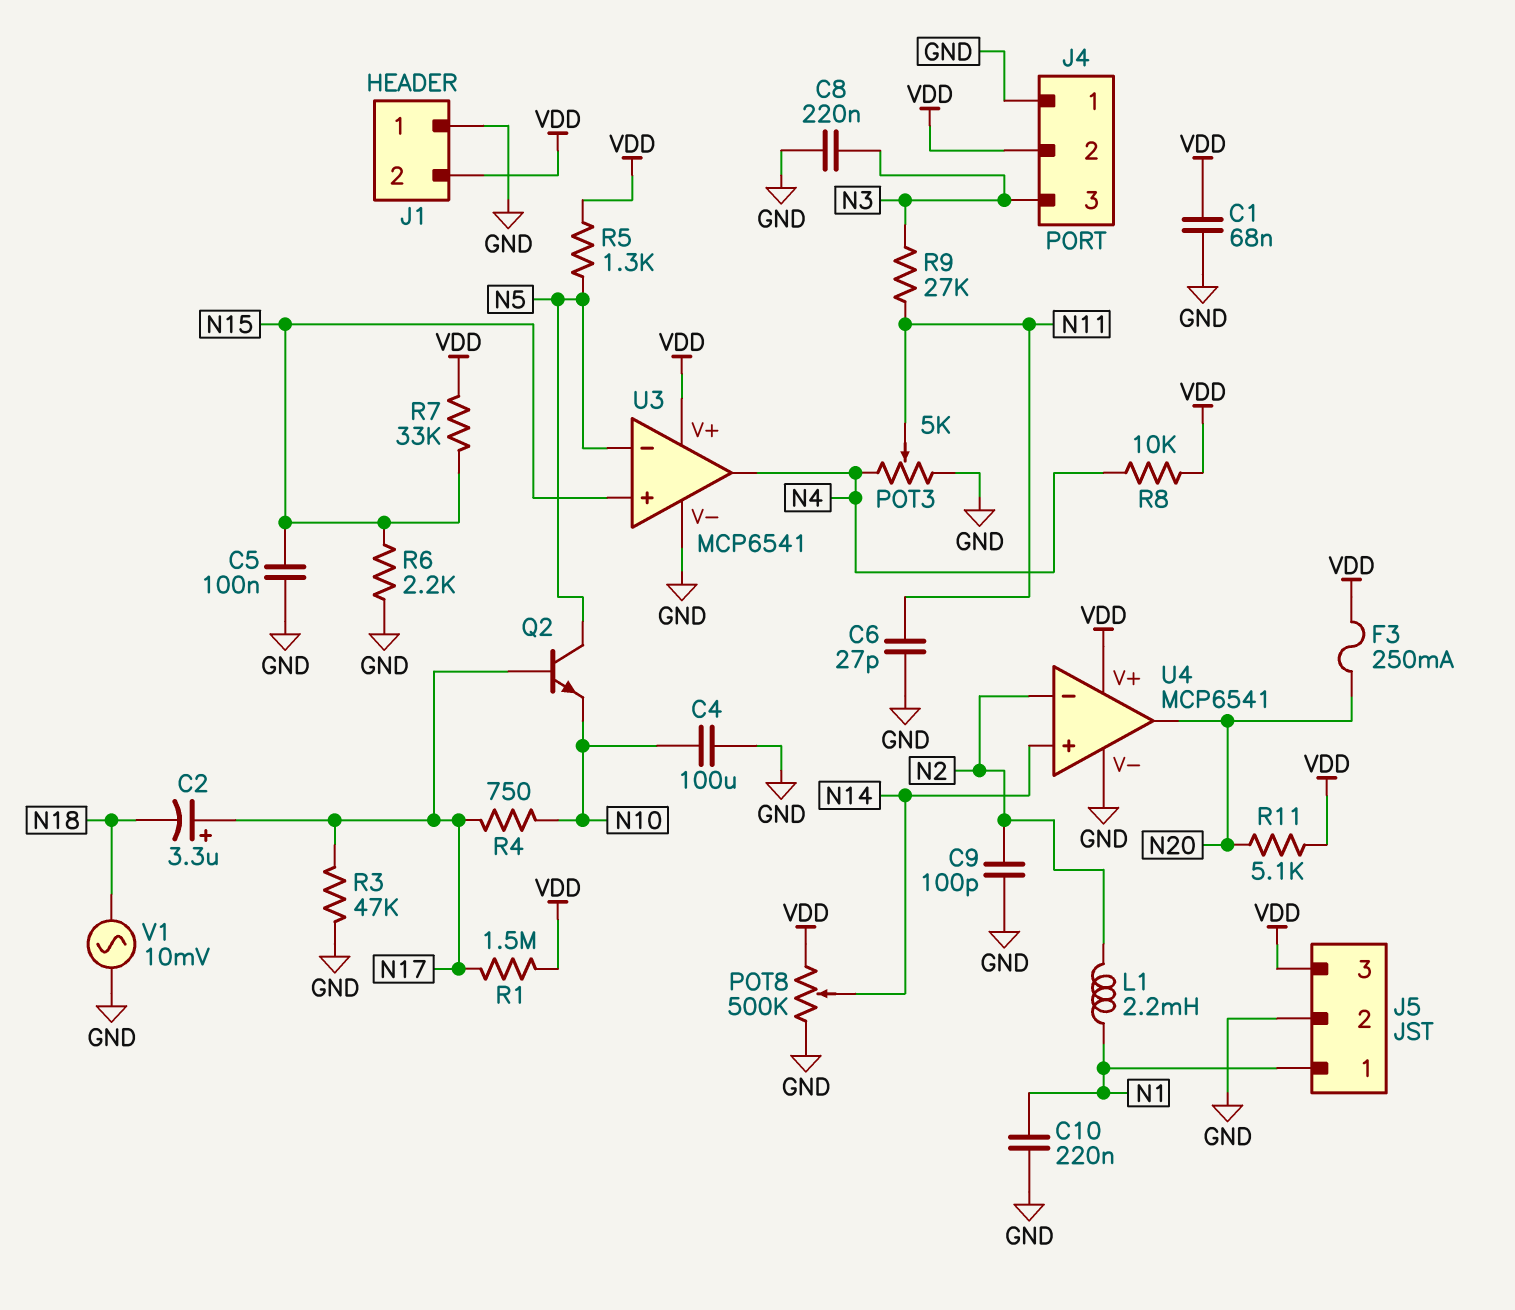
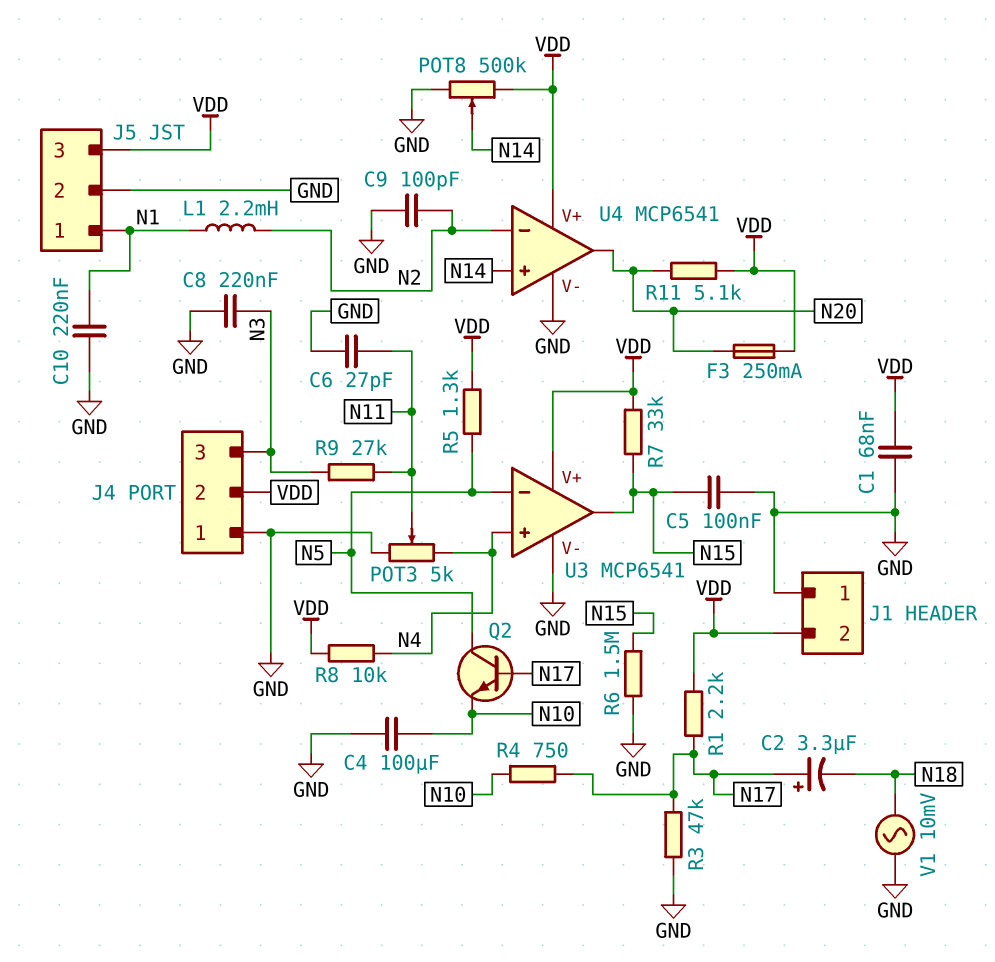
R1: 1.5M (N17, VDD) -> 2.2k (N17, VDD)
R6: 2.2k (GND, N15) -> 1.5M (GND, N15)
U3 pin in+: N15 -> N4
U3 pin out: N4 -> N15

